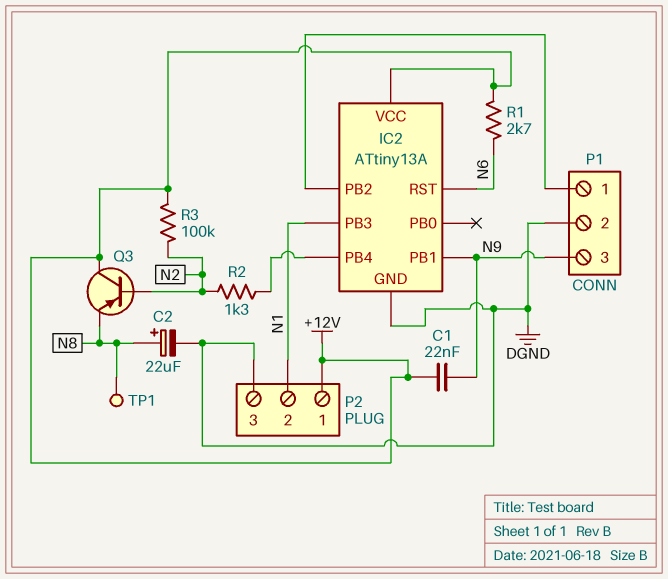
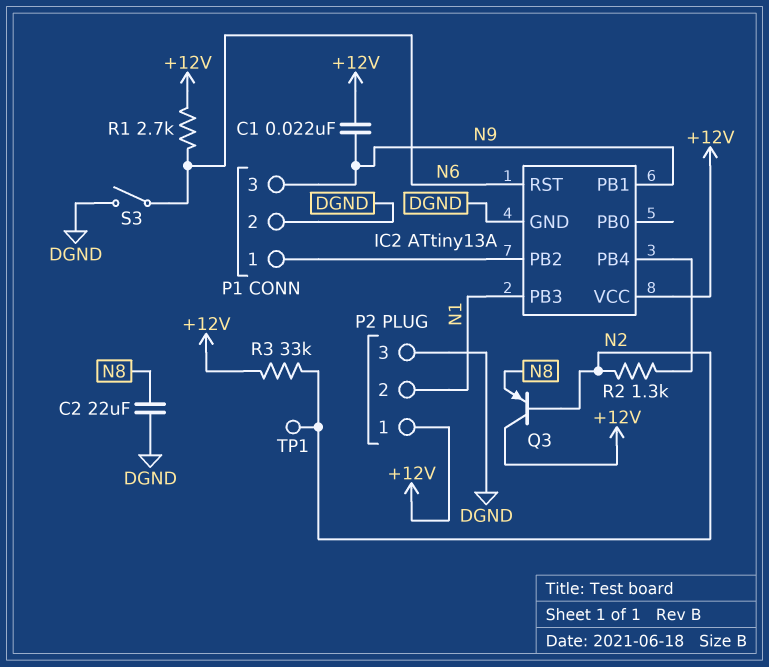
C2: 22uF (plus N8, minus DGND) -> 22uF (DGND, N8)
R3: 100k (+12V, N2) -> 33k (+12V, N2)
S3: none -> switch (DGND, N6)
TP1: test point (N8) -> test point (N2)

